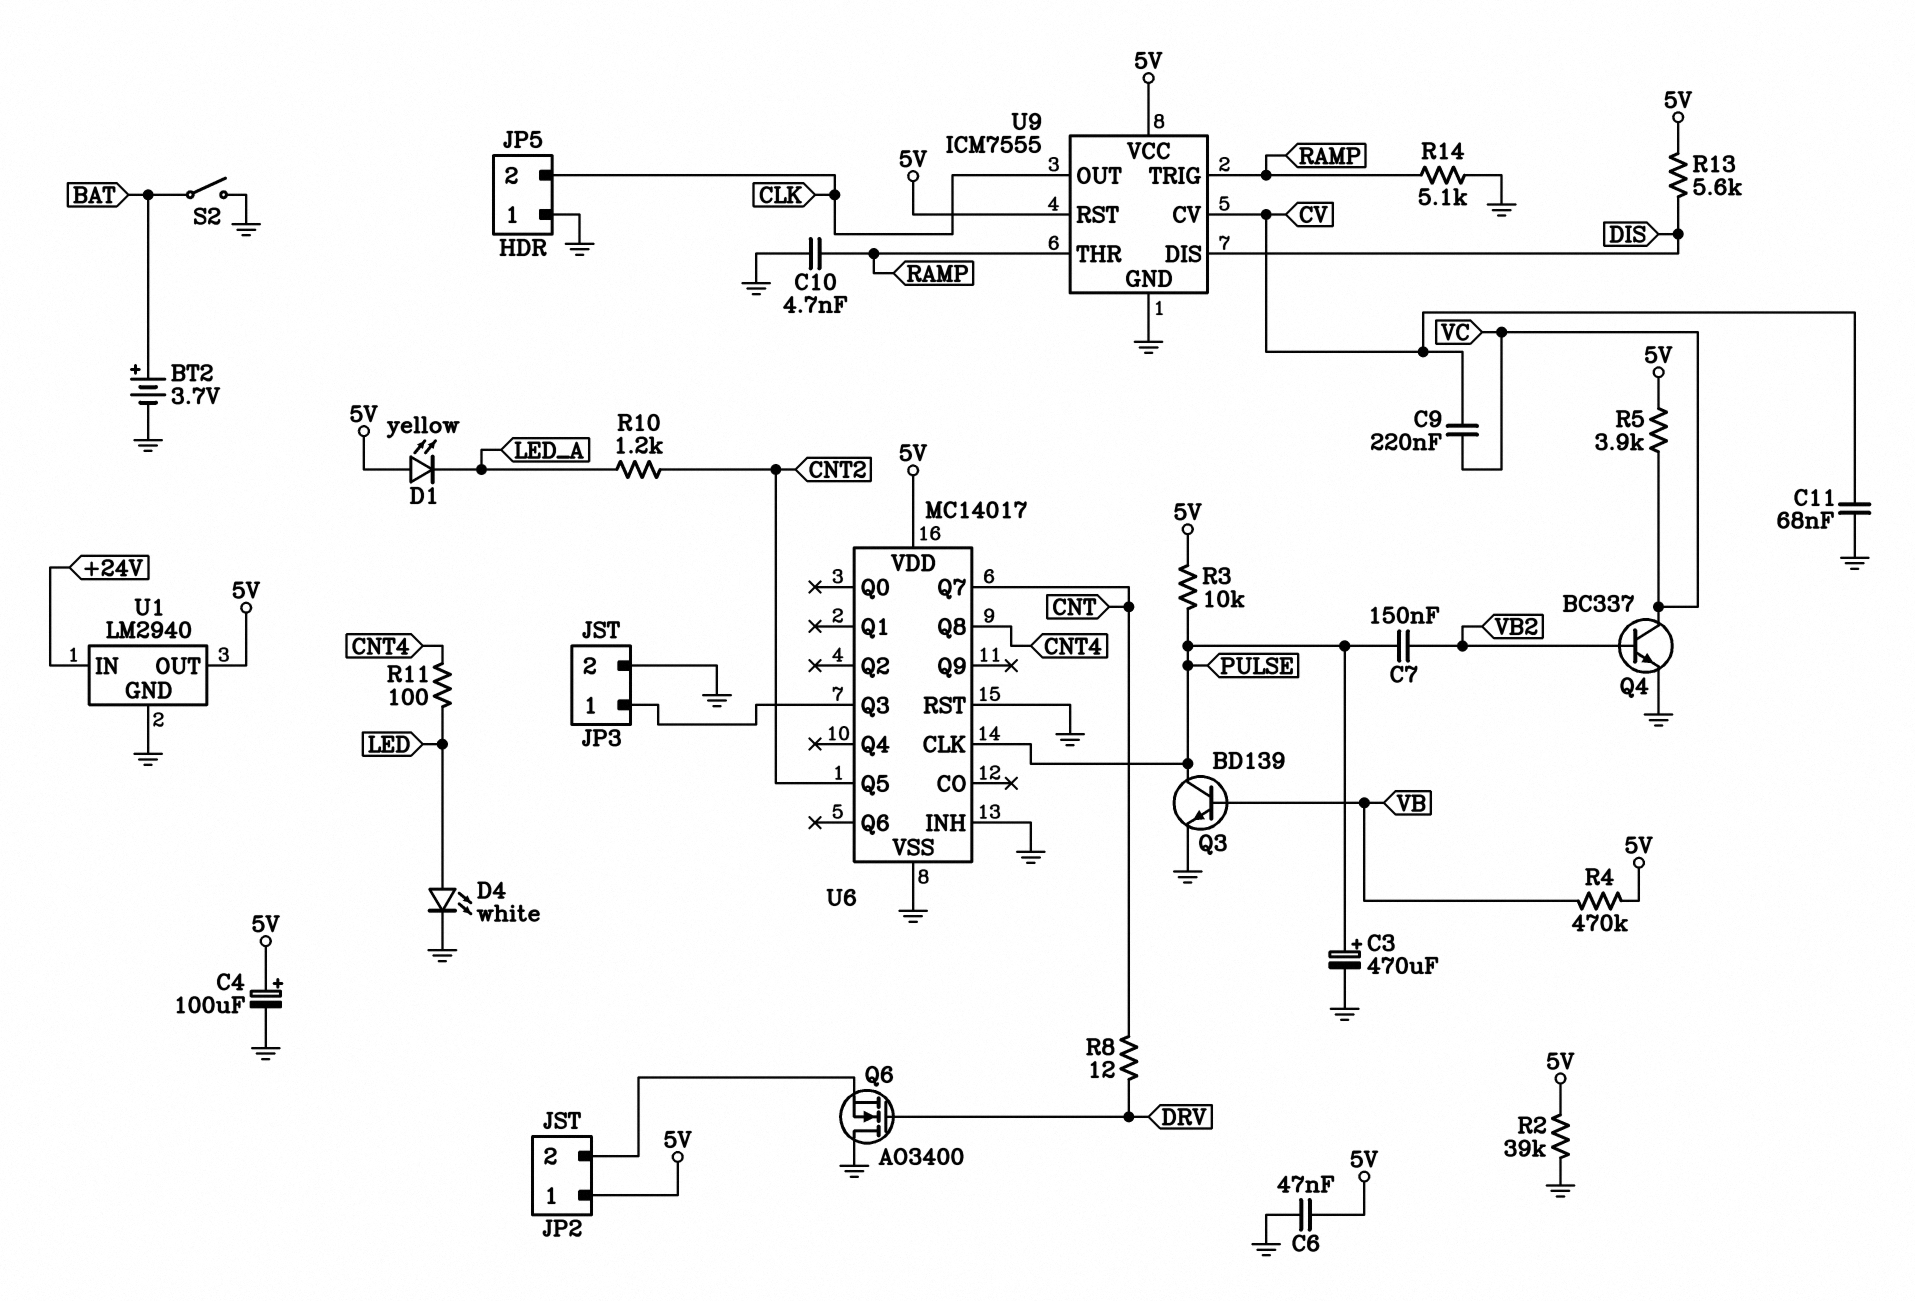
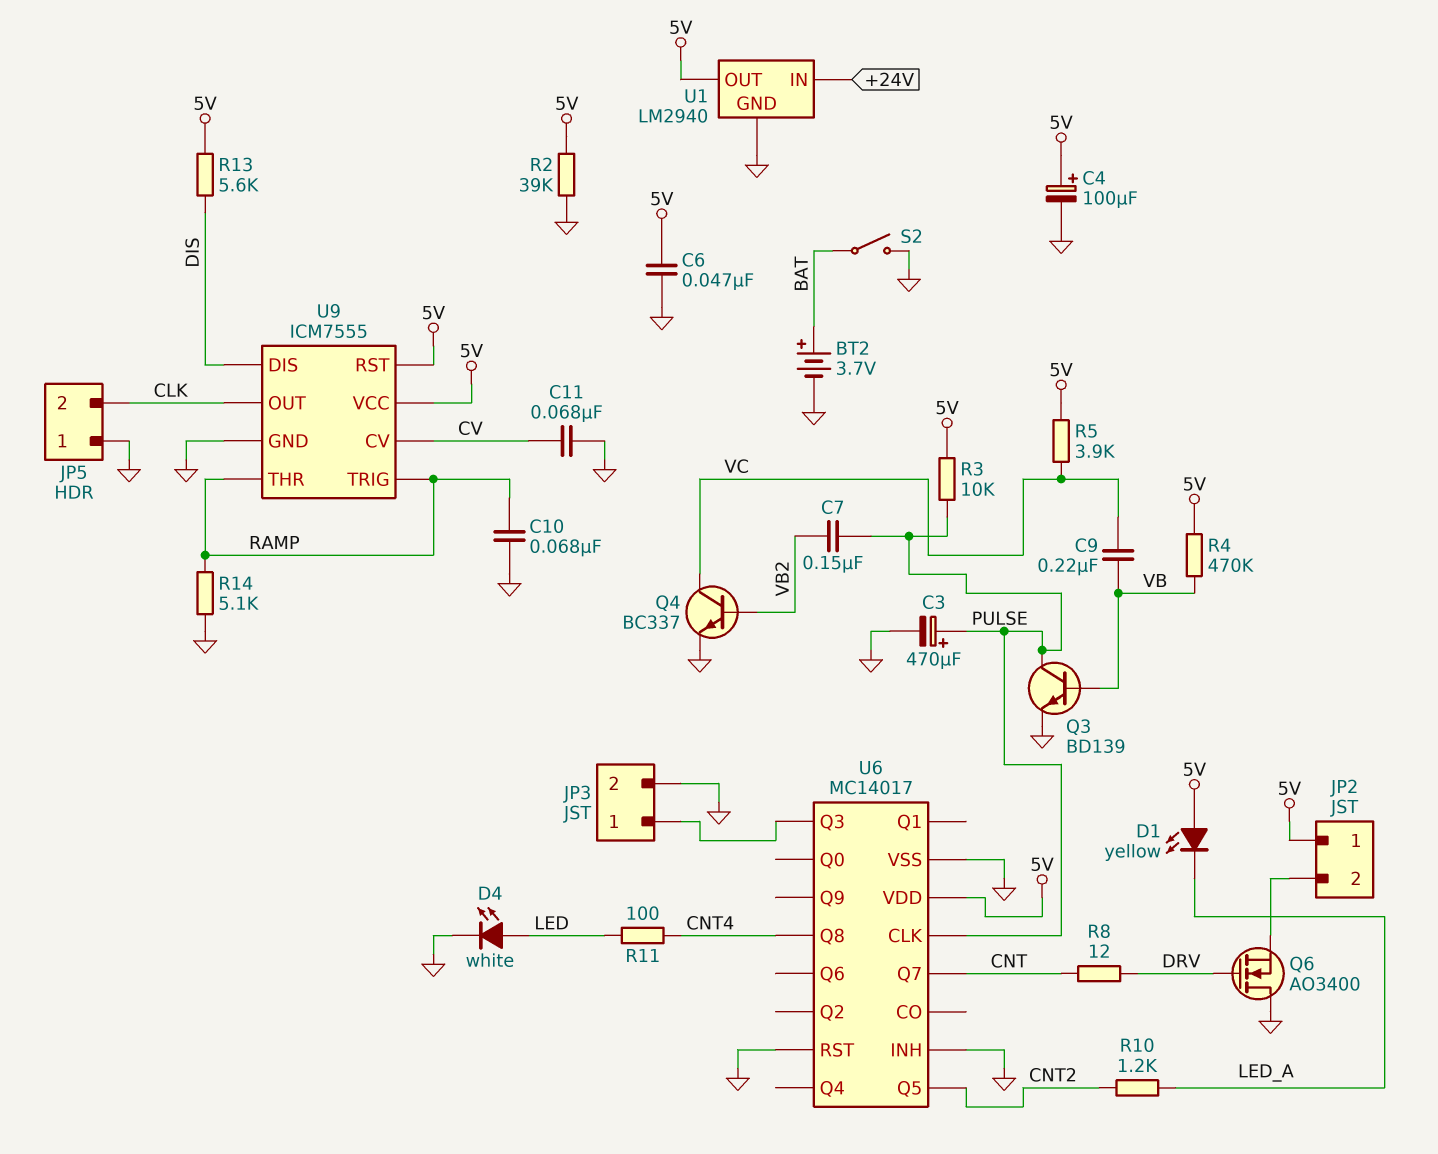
C9: 220nF (CV, VC) -> 220nF (VB, VC)
C10: 4.7nF (GND, RAMP) -> 68nF (GND, RAMP)

